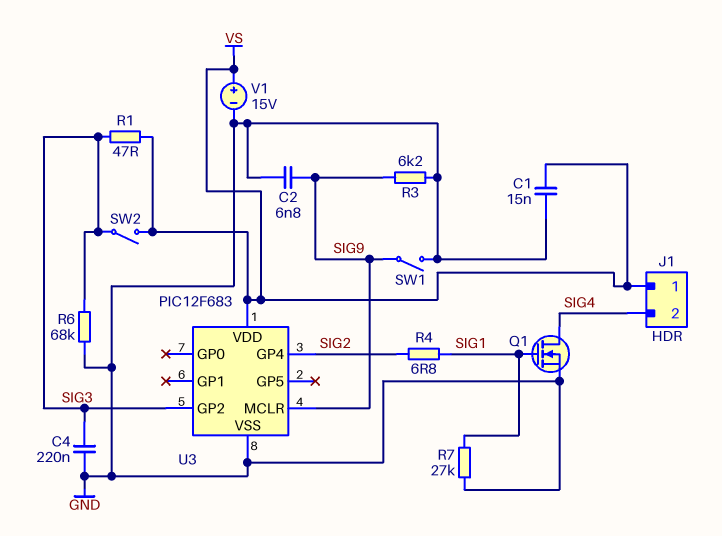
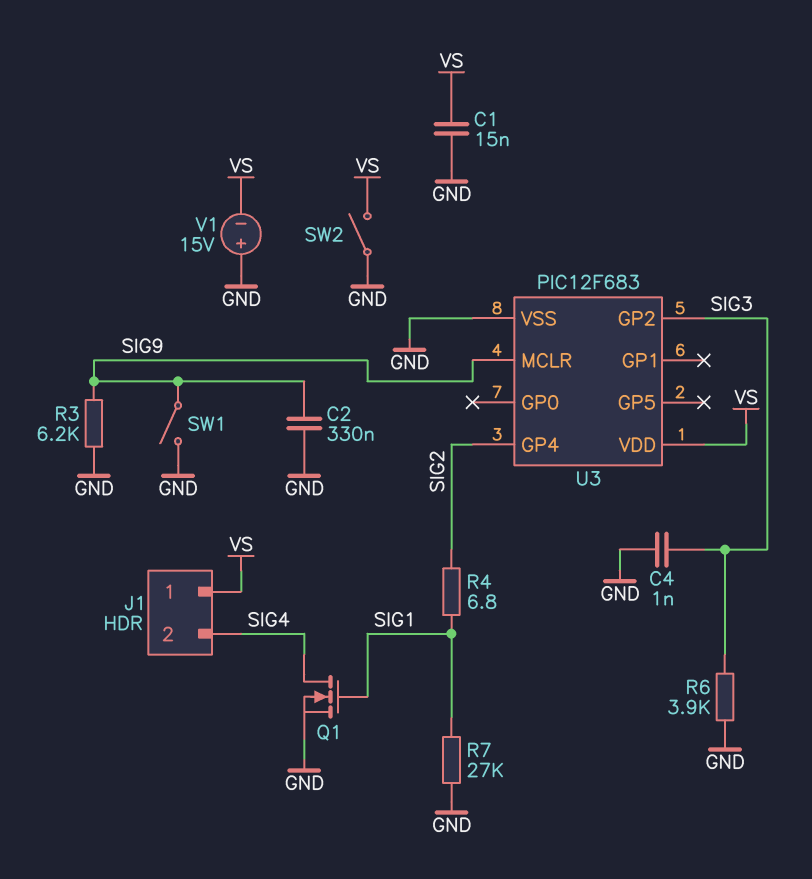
C2: 6.8nF (GND, SIG9) -> 330nF (GND, SIG9)
C4: 220nF (GND, SIG3) -> 1nF (GND, SIG3)
R1: 47 (SIG3, VS) -> none
R6: 68k (GND, SIG3) -> 3.9k (GND, SIG3)
SW2: switch (SIG3, VS) -> switch (GND, VS)
V1: 15V (plus VS, minus GND) -> 15V (plus GND, minus VS)

